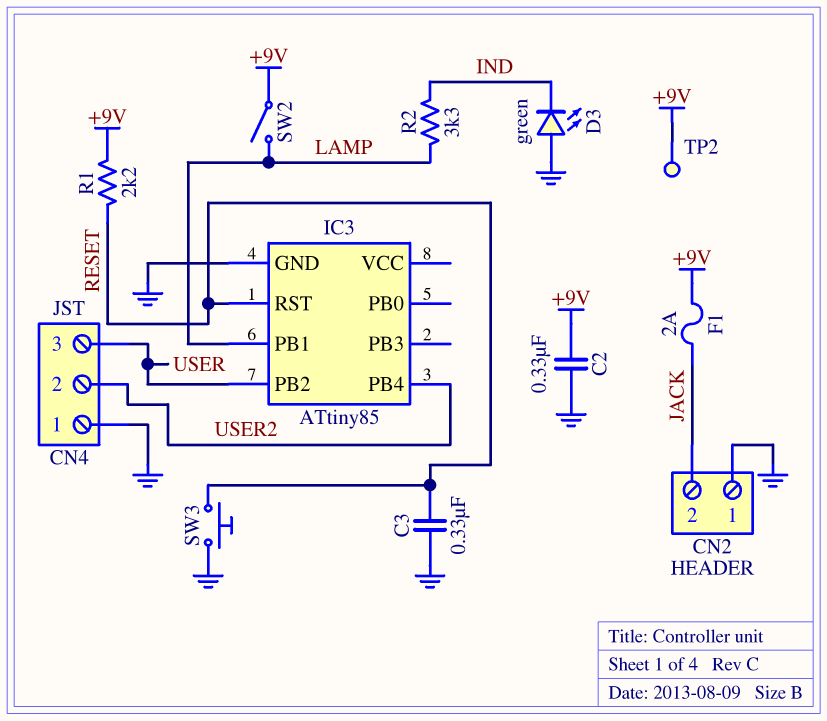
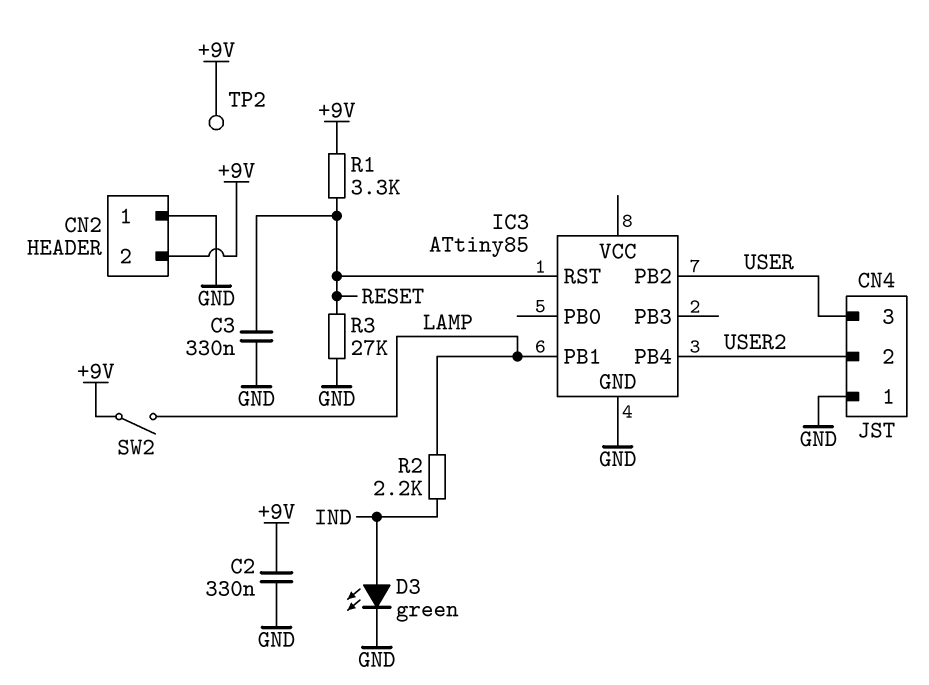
CN2 pin 2: JACK -> +9V
D3: LED green (A GND, K IND) -> LED green (A IND, K GND)
F1: 2A (+9V, JACK) -> none
R1: 2.2k (+9V, RESET) -> 3.3k (+9V, RESET)
R2: 3.3k (IND, LAMP) -> 2.2k (IND, LAMP)
R3: none -> 27k (GND, RESET)
SW3: button (GND, RESET) -> none

